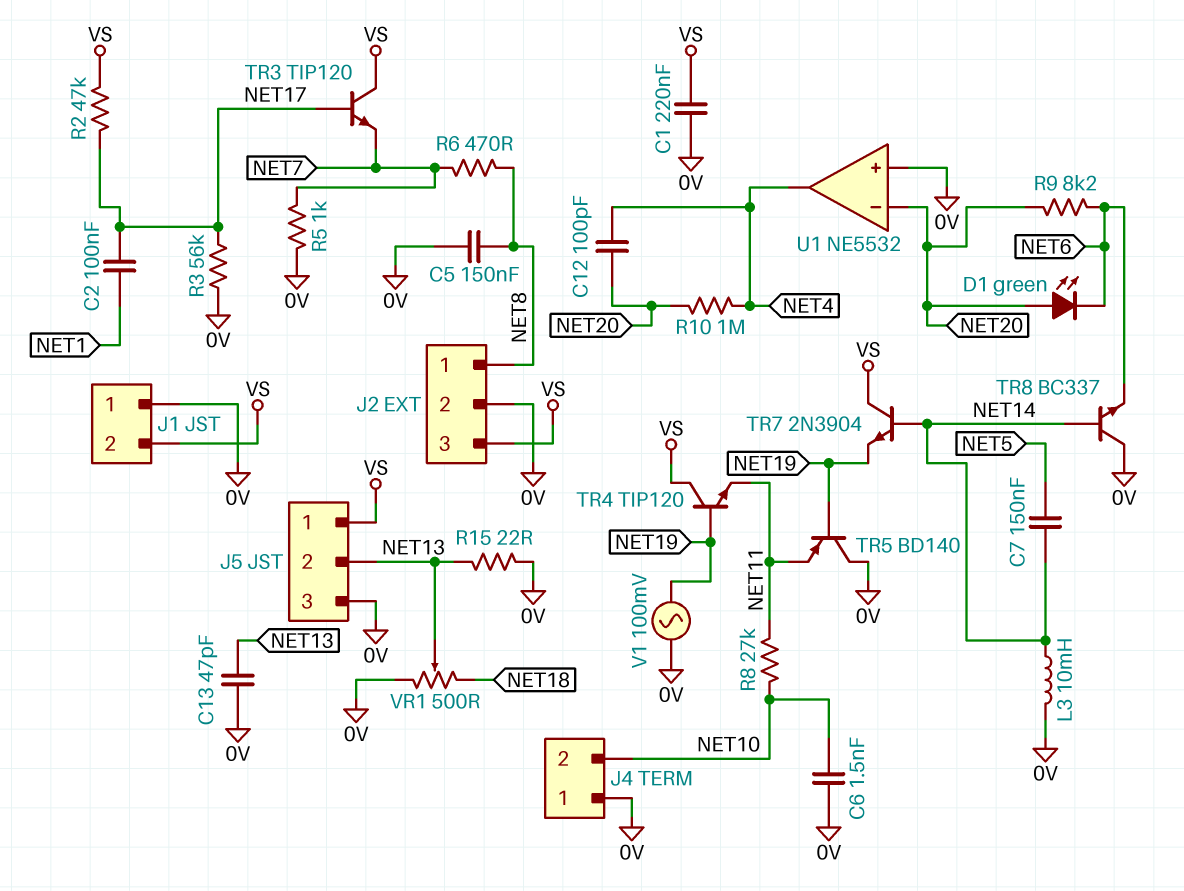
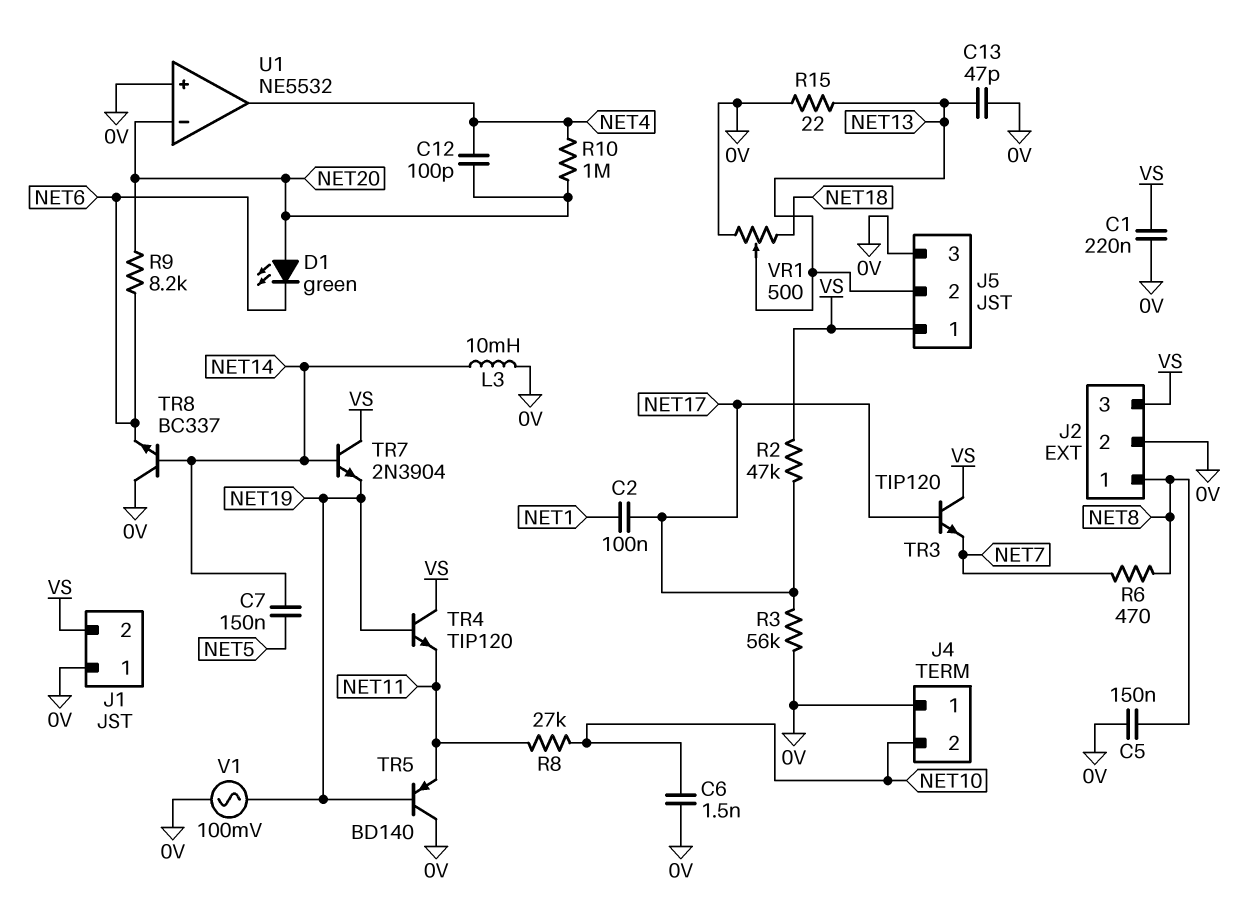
R5: 1k (0V, NET7) -> none

